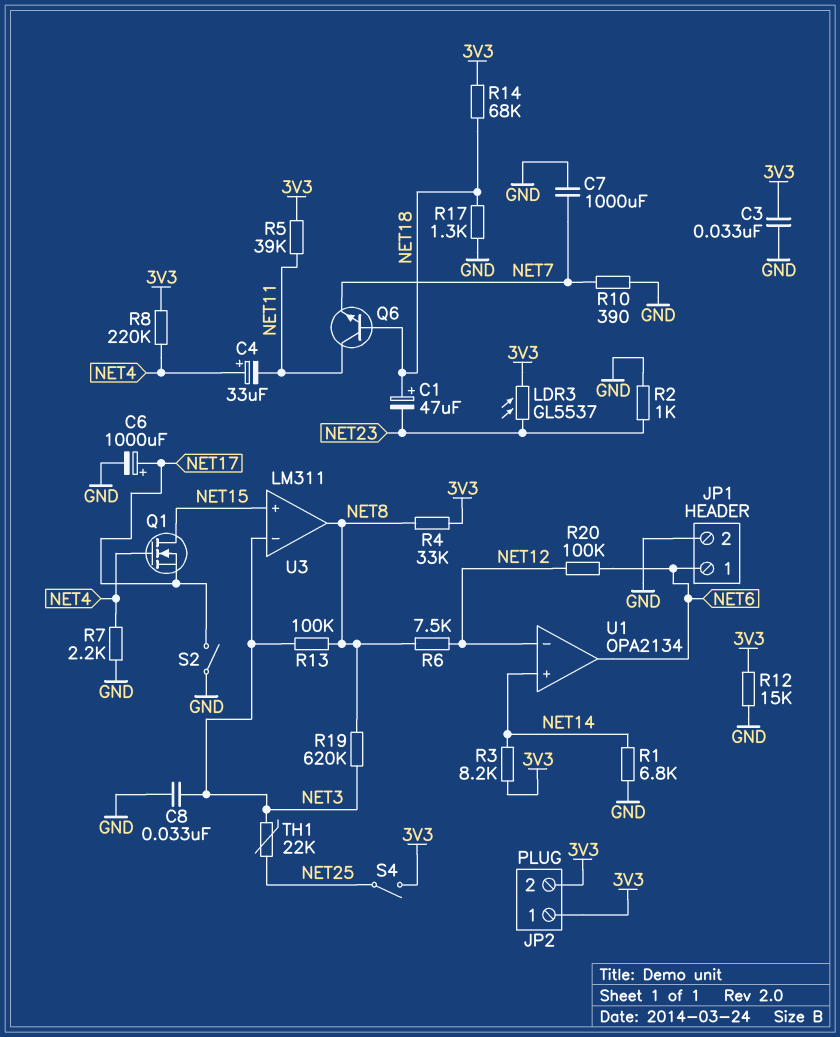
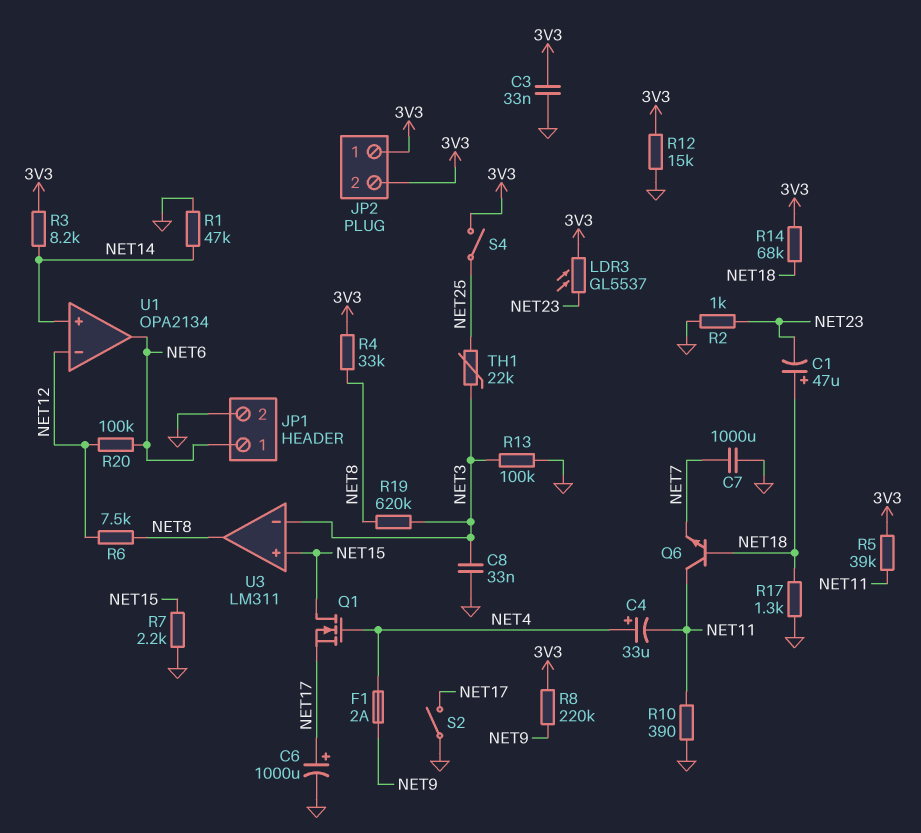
F1: none -> 2A (NET4, NET9)
R1: 6.8k (GND, NET14) -> 47k (GND, NET14)
R7: 2.2k (GND, NET4) -> 2.2k (GND, NET15)
R8: 220k (3V3, NET4) -> 220k (3V3, NET9)
R10: 390 (GND, NET7) -> 390 (GND, NET11)
R13: 100k (NET3, NET8) -> 100k (GND, NET3)

